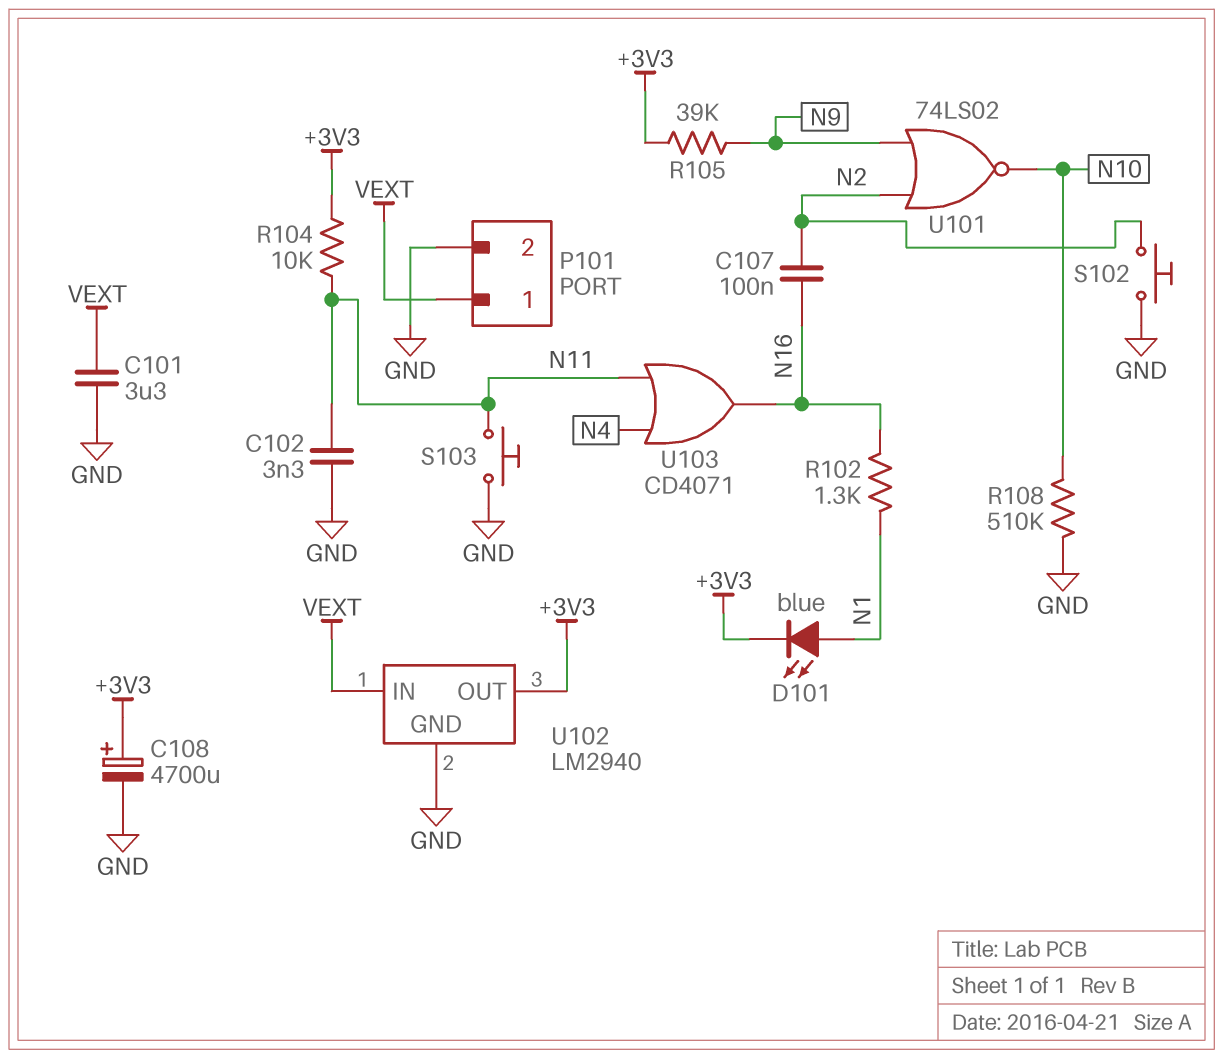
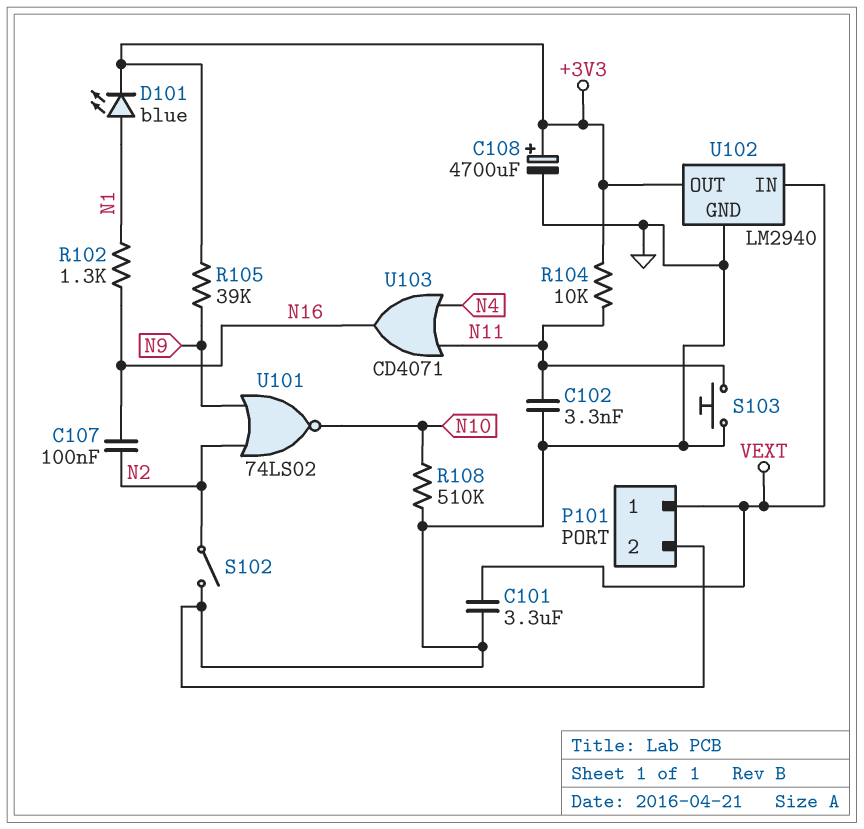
S102: button (GND, N2) -> switch (GND, N2)

